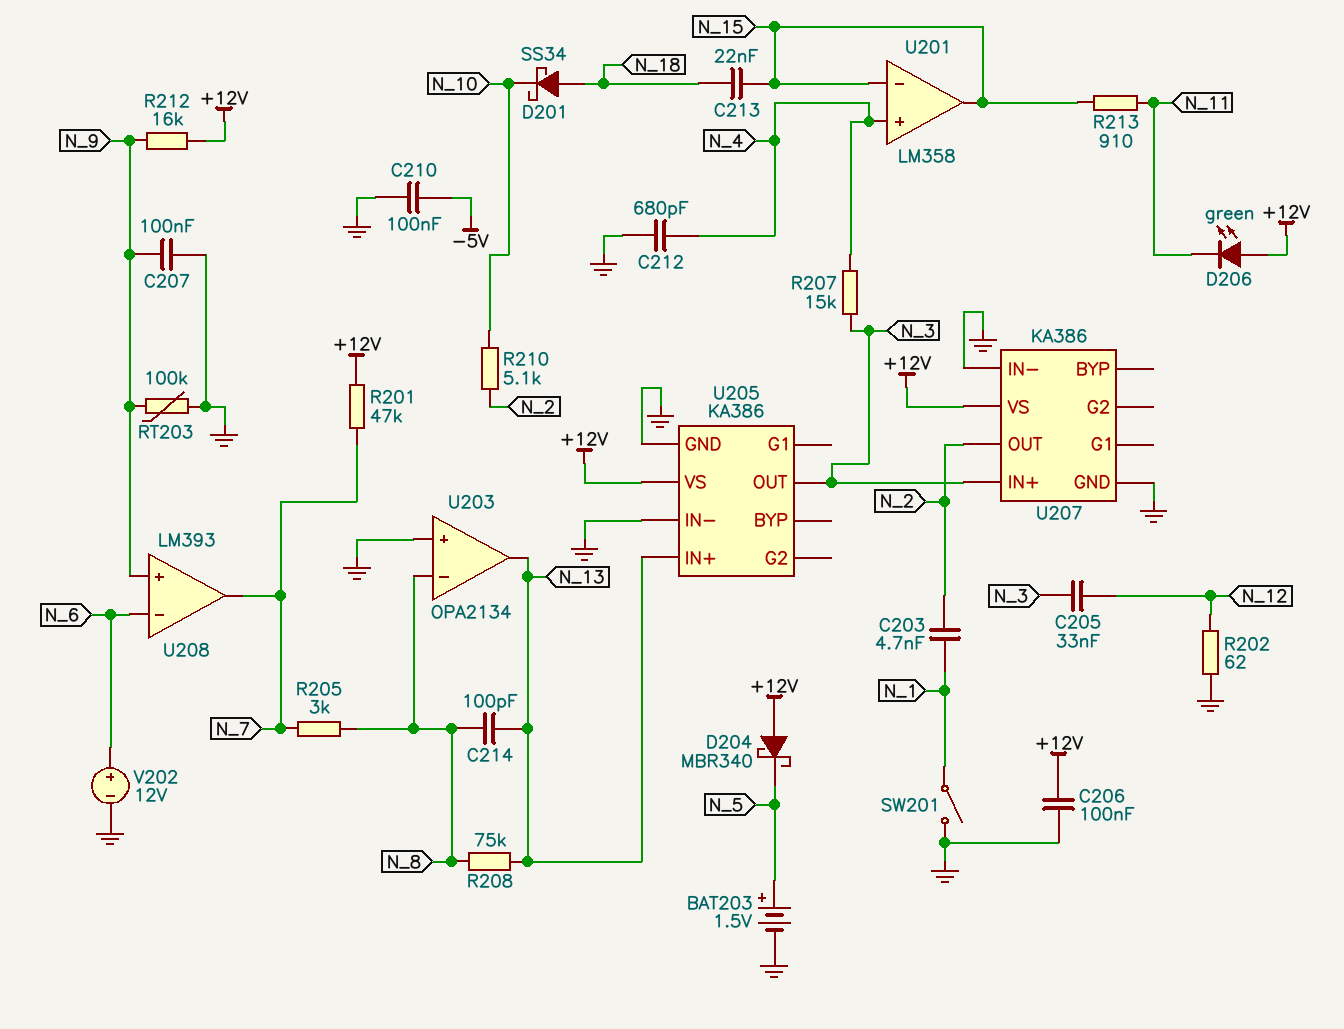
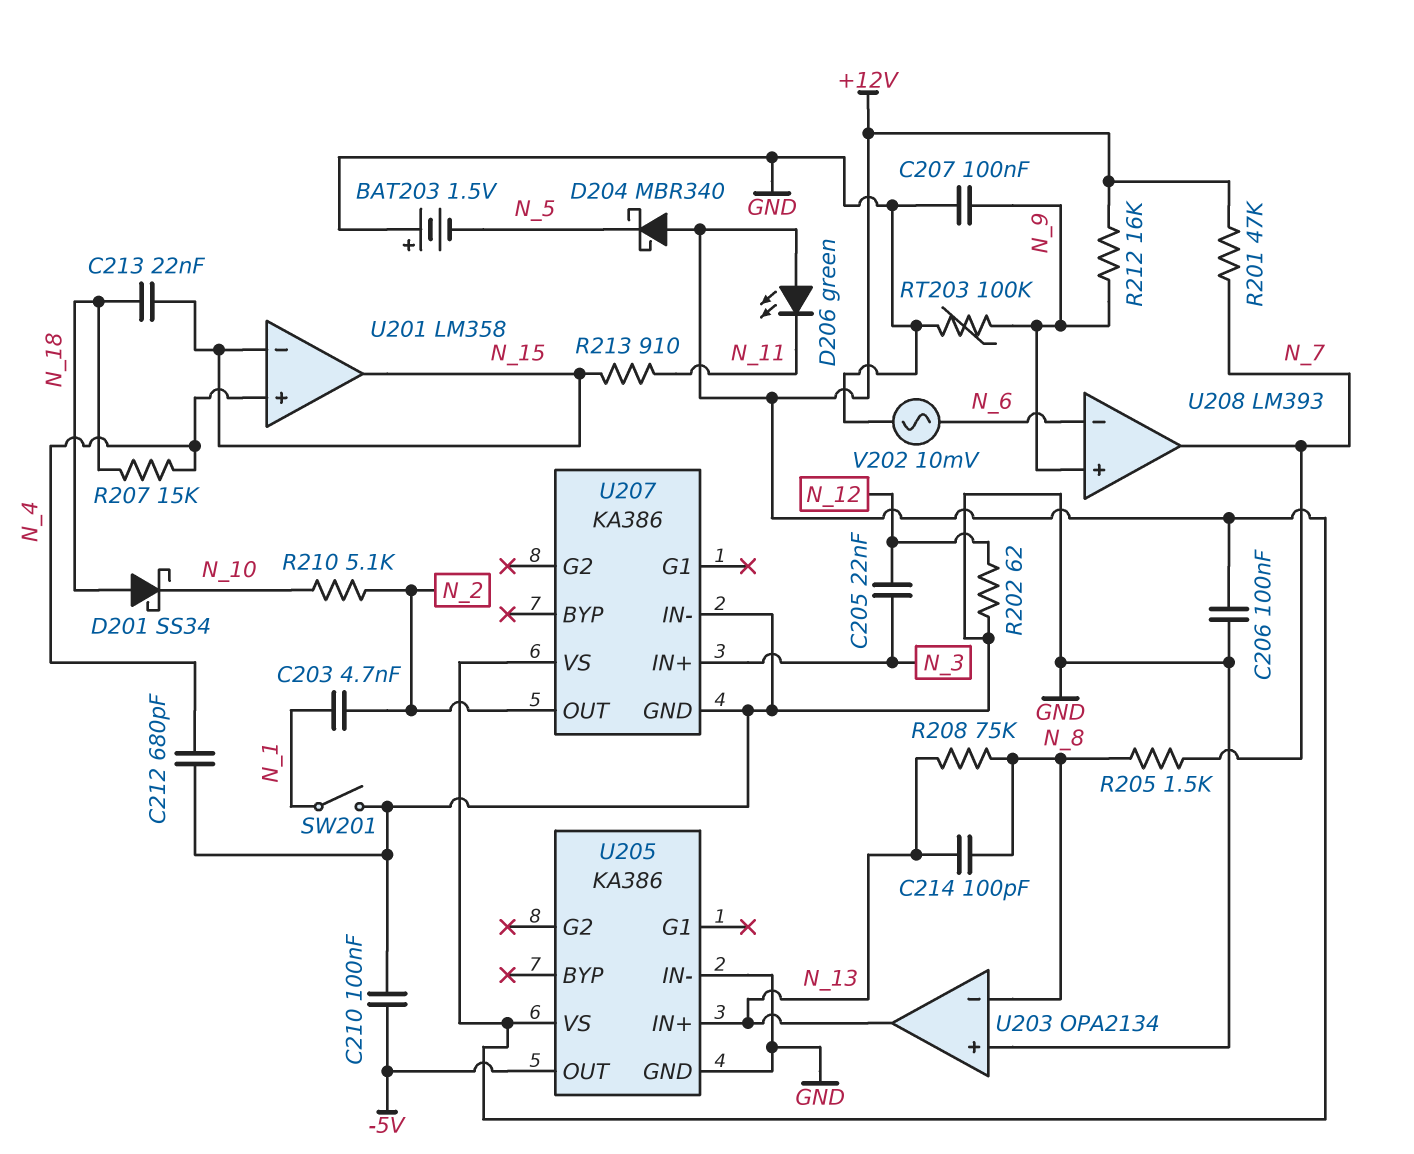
BAT203: 1.5V (plus N_5, minus GND) -> 1.5V (plus GND, minus N_5)
C205: 33nF (N_3, N_12) -> 22nF (N_3, N_12)
R205: 3k (N_7, N_8) -> 1.5k (N_7, N_8)
R207: 15k (N_3, N_4) -> 15k (N_4, N_18)
U205 pin OUT: N_3 -> -5V
V202: 12V (plus N_6, minus GND) -> AC 10mV (GND, N_6)

